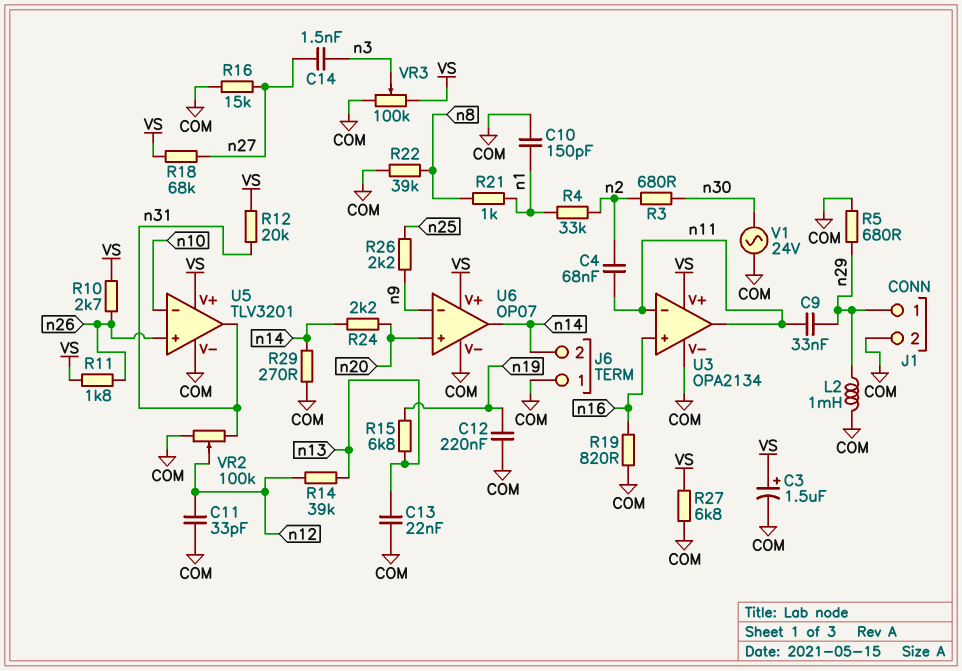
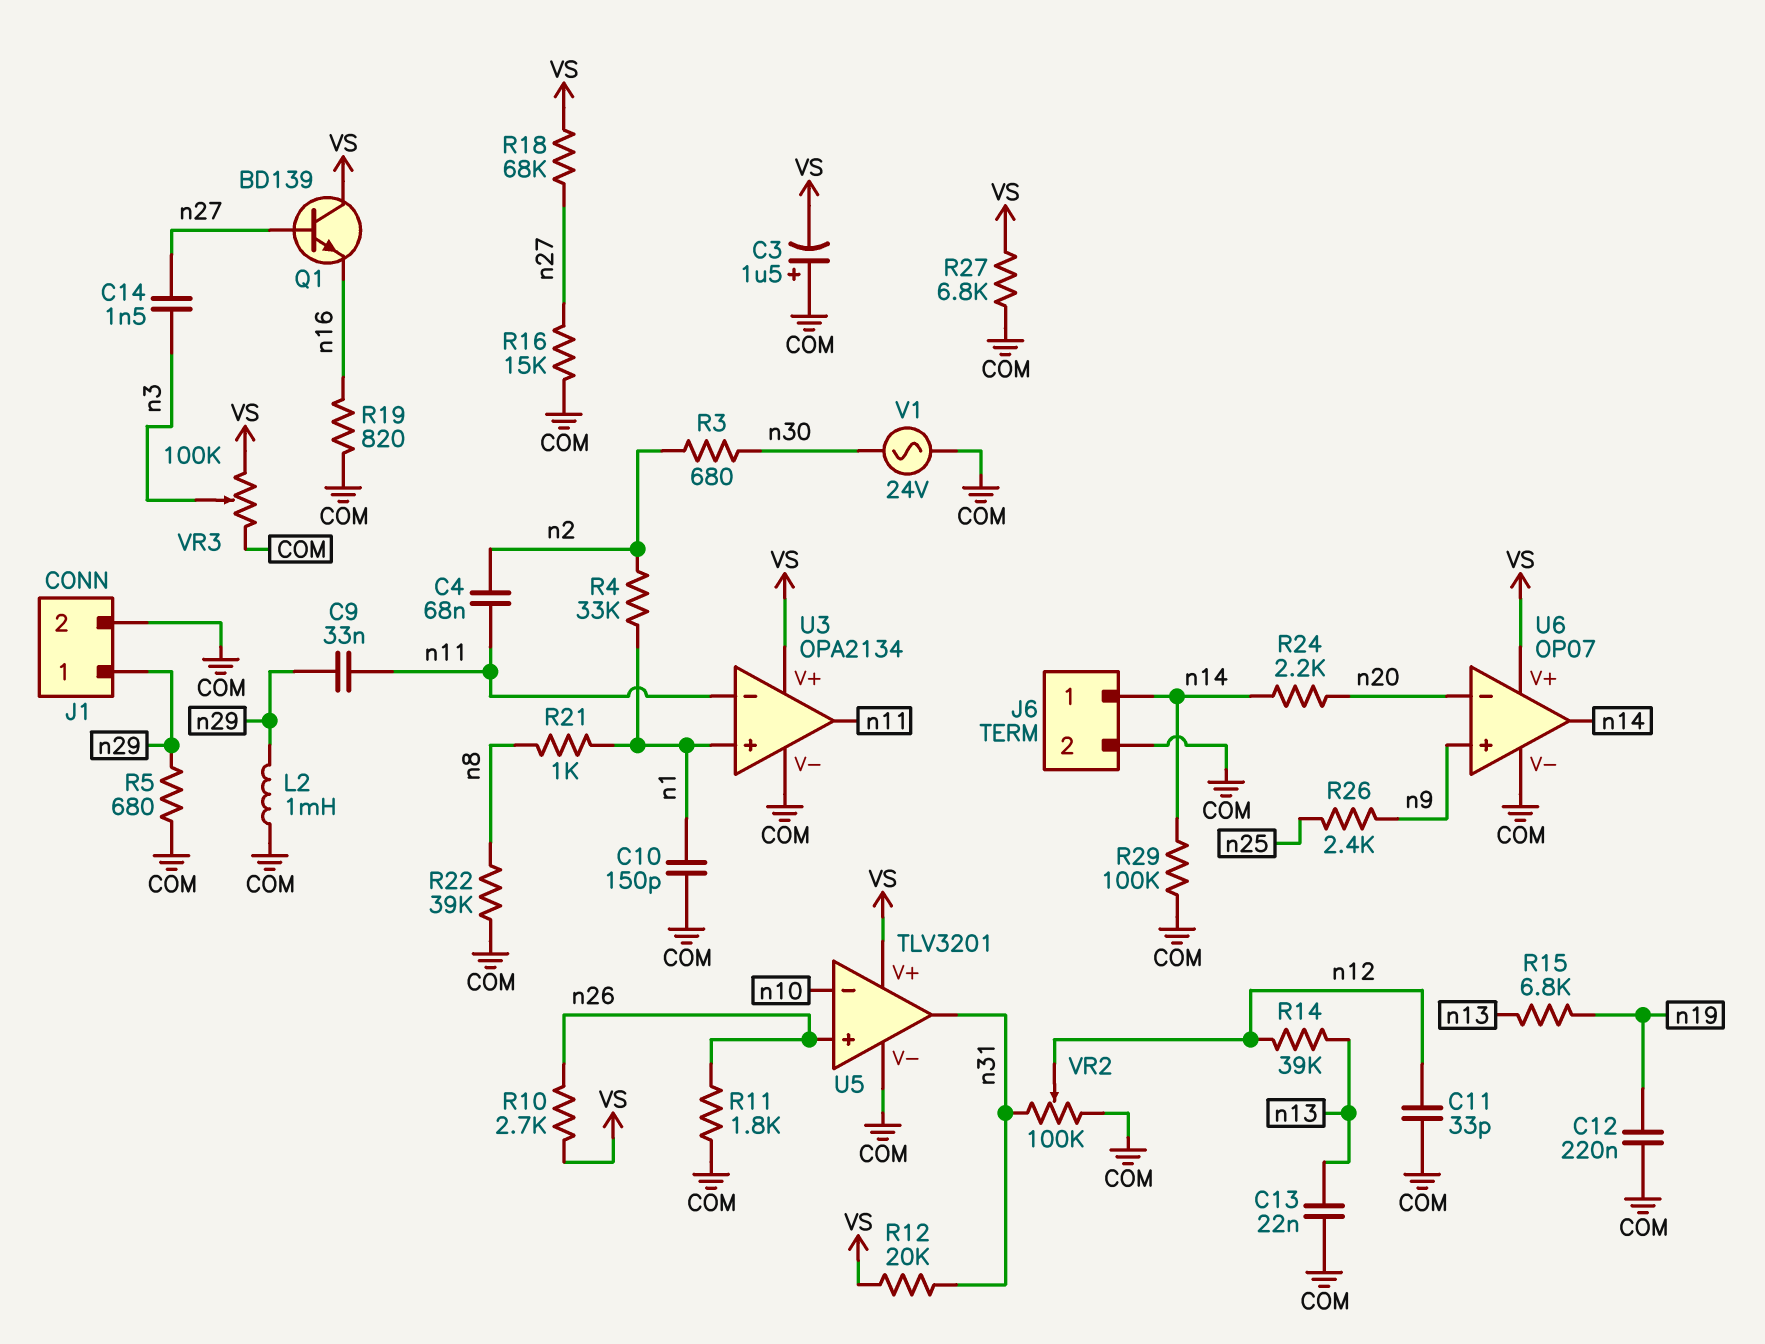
C3: 1.5uF (plus VS, minus COM) -> 1.5uF (plus COM, minus VS)
J6 pin 1: COM -> n14
J6 pin 2: n14 -> COM
Q1: none -> NPN BD139 (B n27, C VS, E n16)
R11: 1.8k (VS, n26) -> 1.8k (COM, n26)
R26: 2.2k (n9, n25) -> 2.4k (n9, n25)
R29: 270 (COM, n14) -> 100k (COM, n14)
U3 pin in+: n16 -> n1
U6 pin in+: n20 -> n9
U6 pin in-: n9 -> n20

